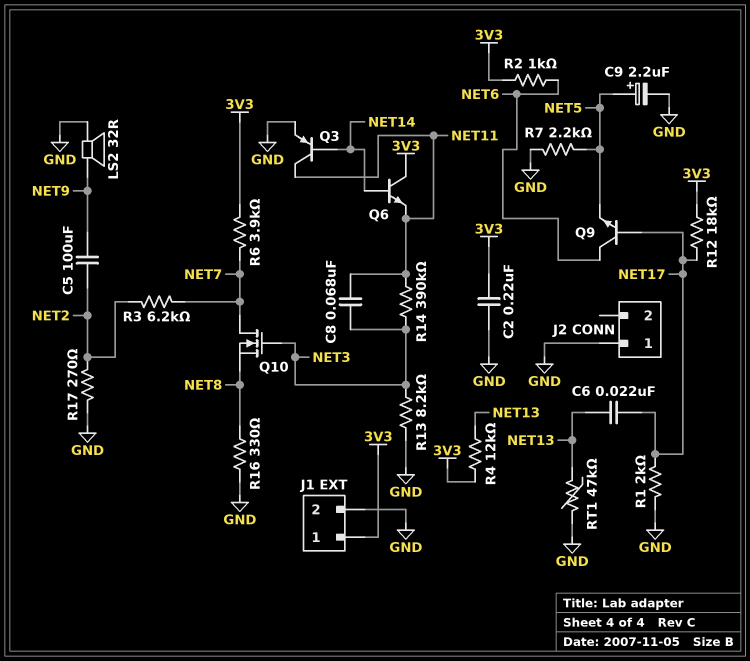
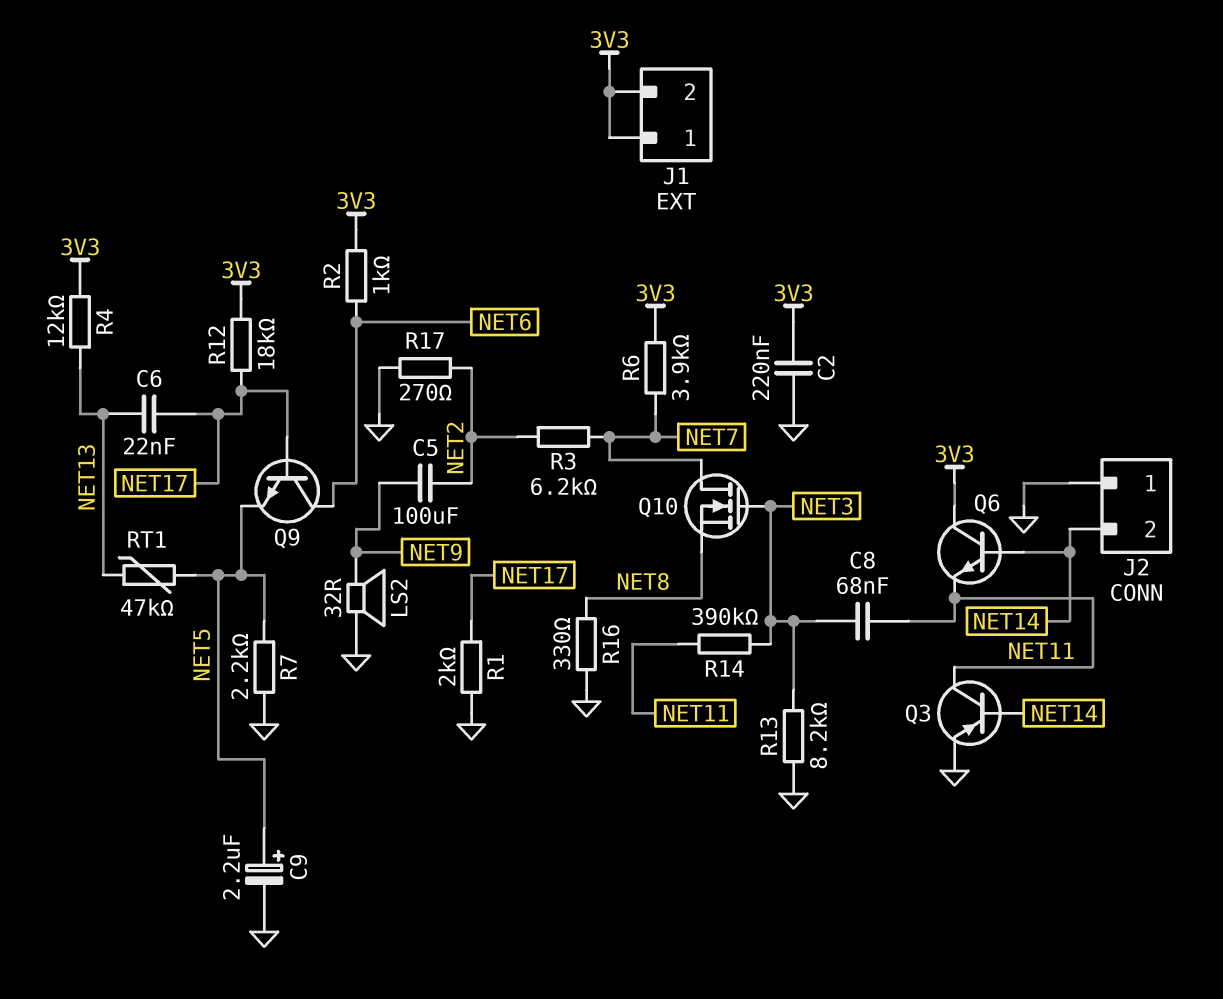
J1 pin 2: GND -> 3V3
J2 pin 2: none -> NET14
RT1: 47k (GND, NET13) -> 47k (NET5, NET13)

